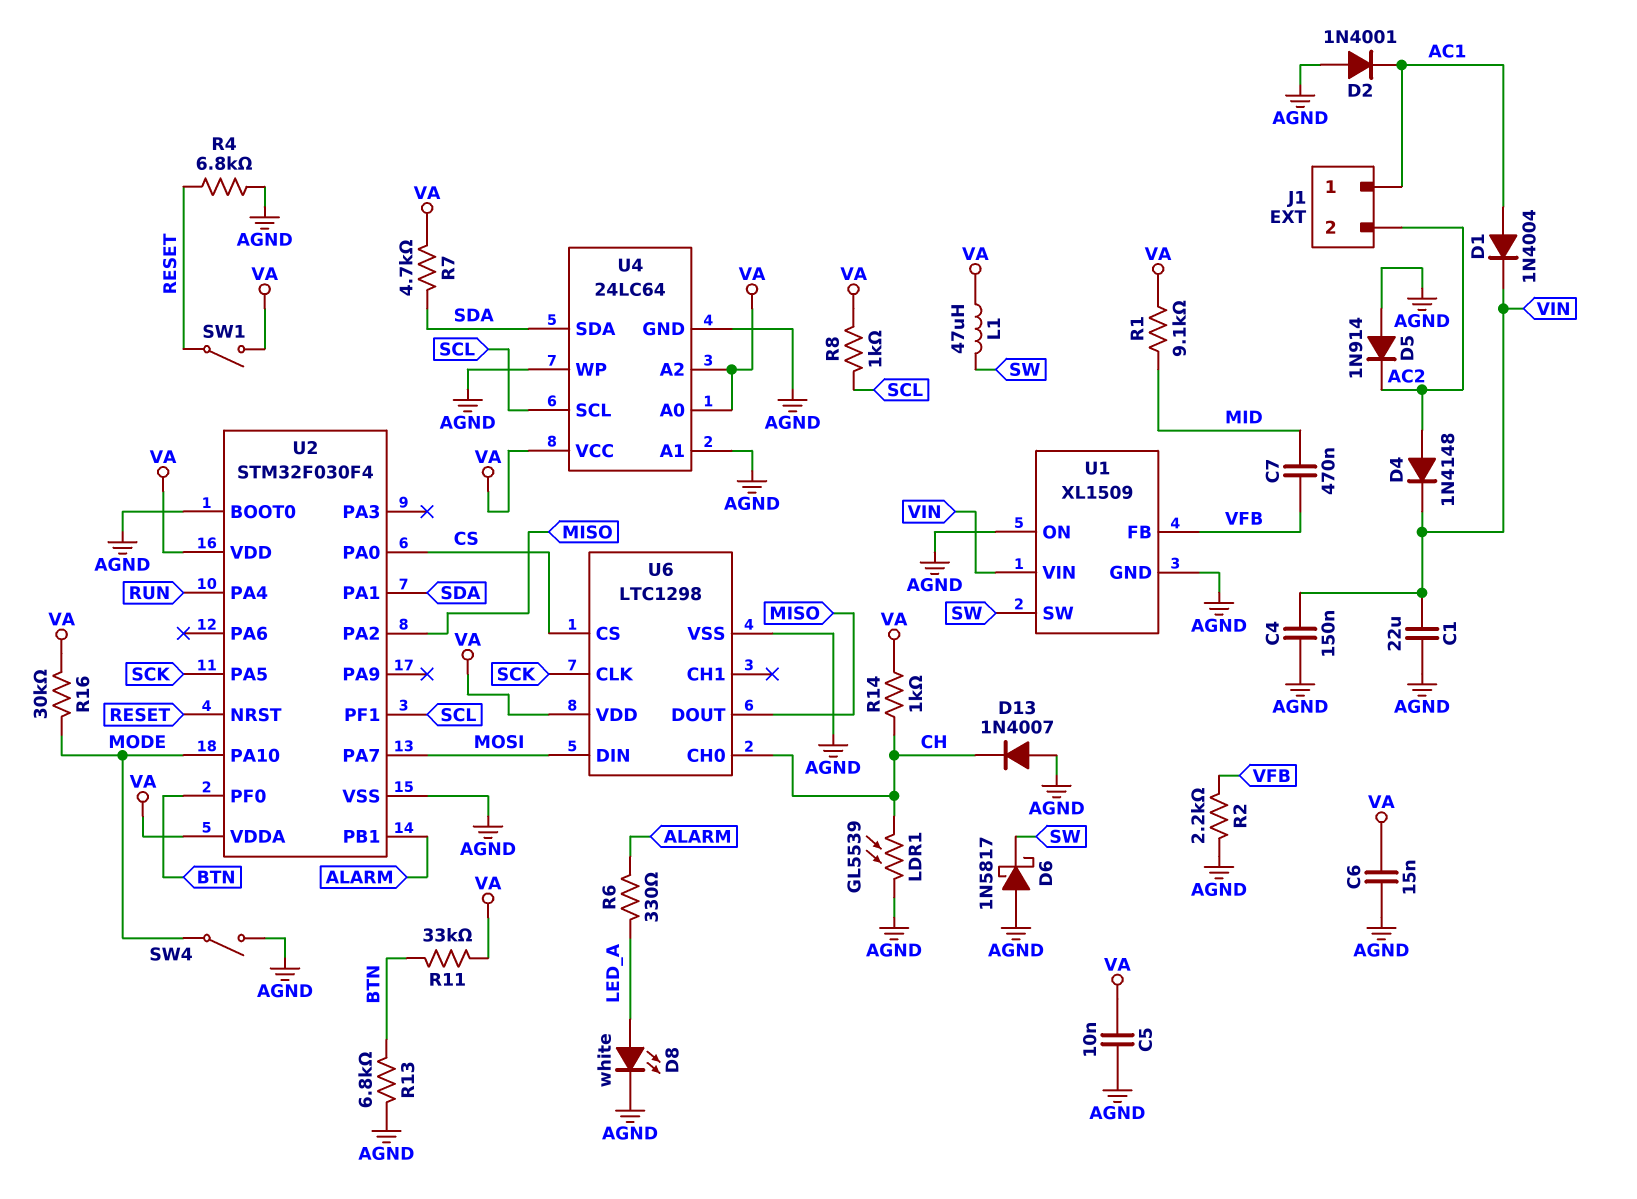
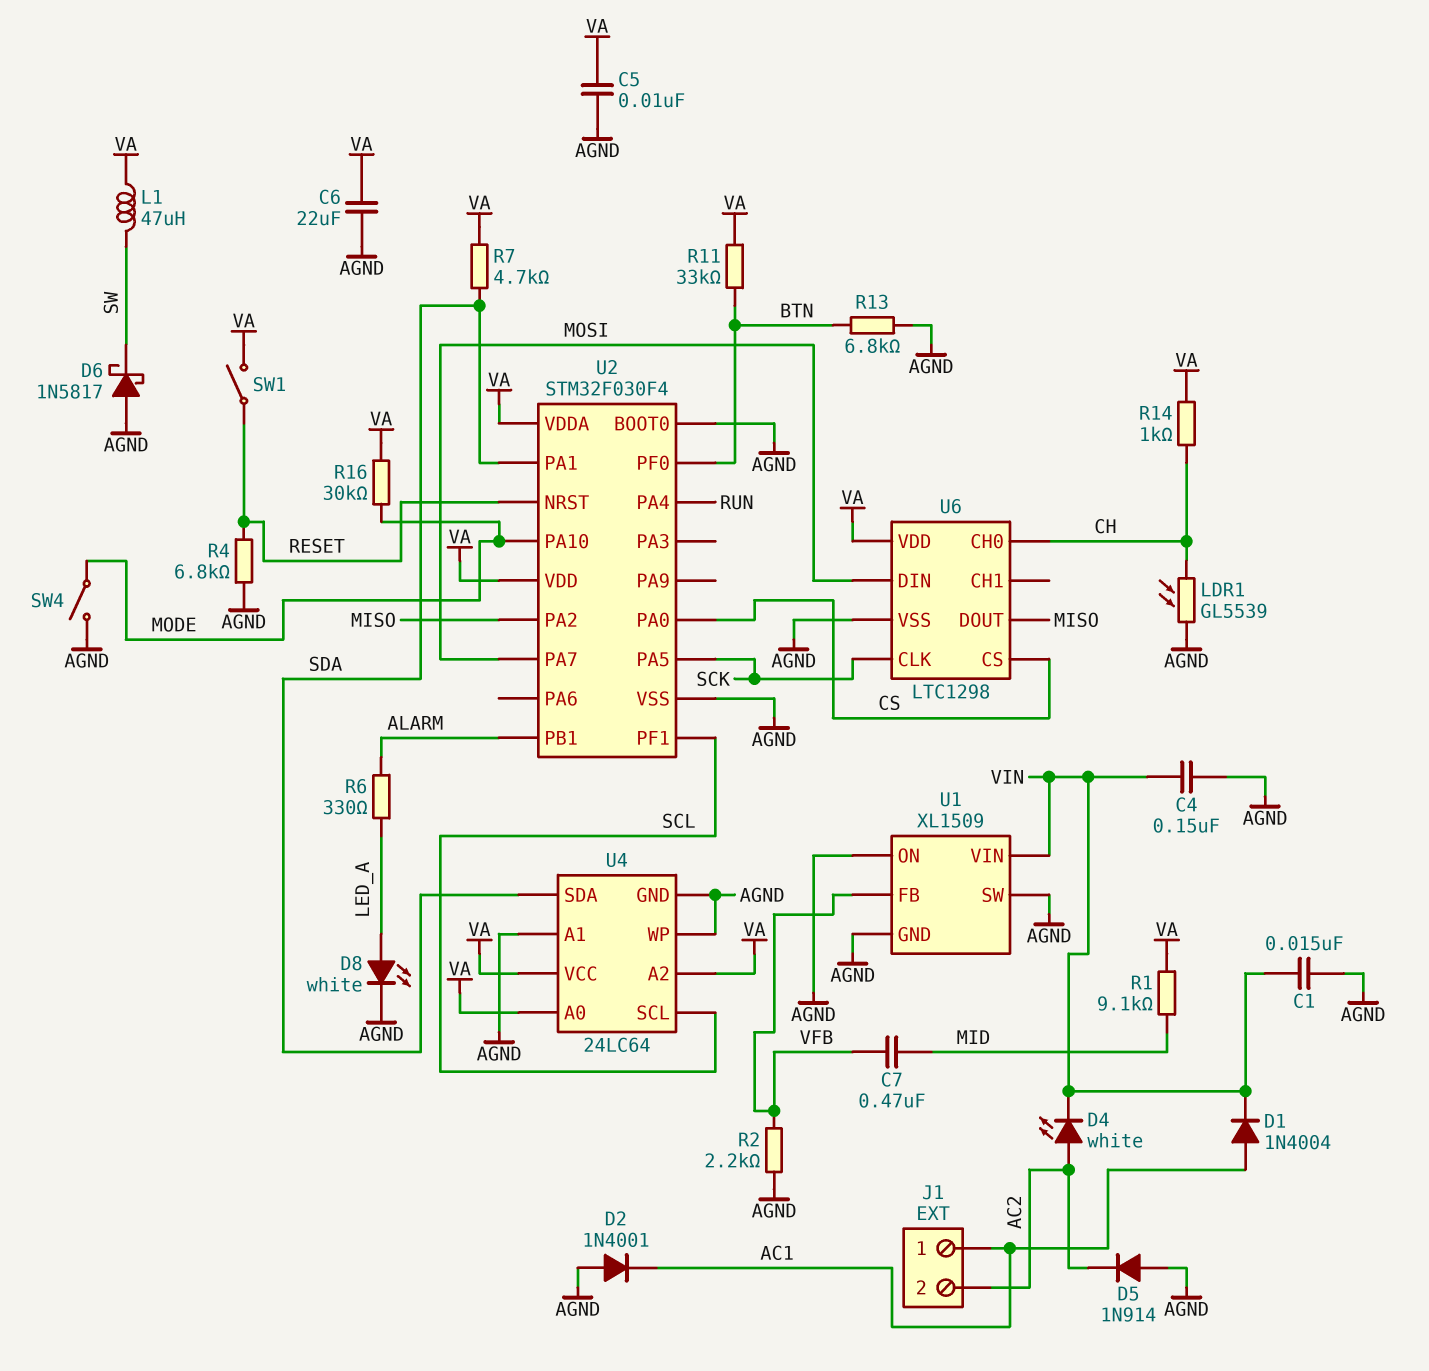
C1: 22uF (AGND, VIN) -> 15nF (AGND, VIN)
C6: 15nF (AGND, VA) -> 22uF (AGND, VA)
D4: diode 1N4148 (A AC2, K VIN) -> LED white (A AC2, K VIN)
D13: diode 1N4007 (A AGND, K CH) -> none
R8: 1k (SCL, VA) -> none
U1 pin SW: SW -> AGND

